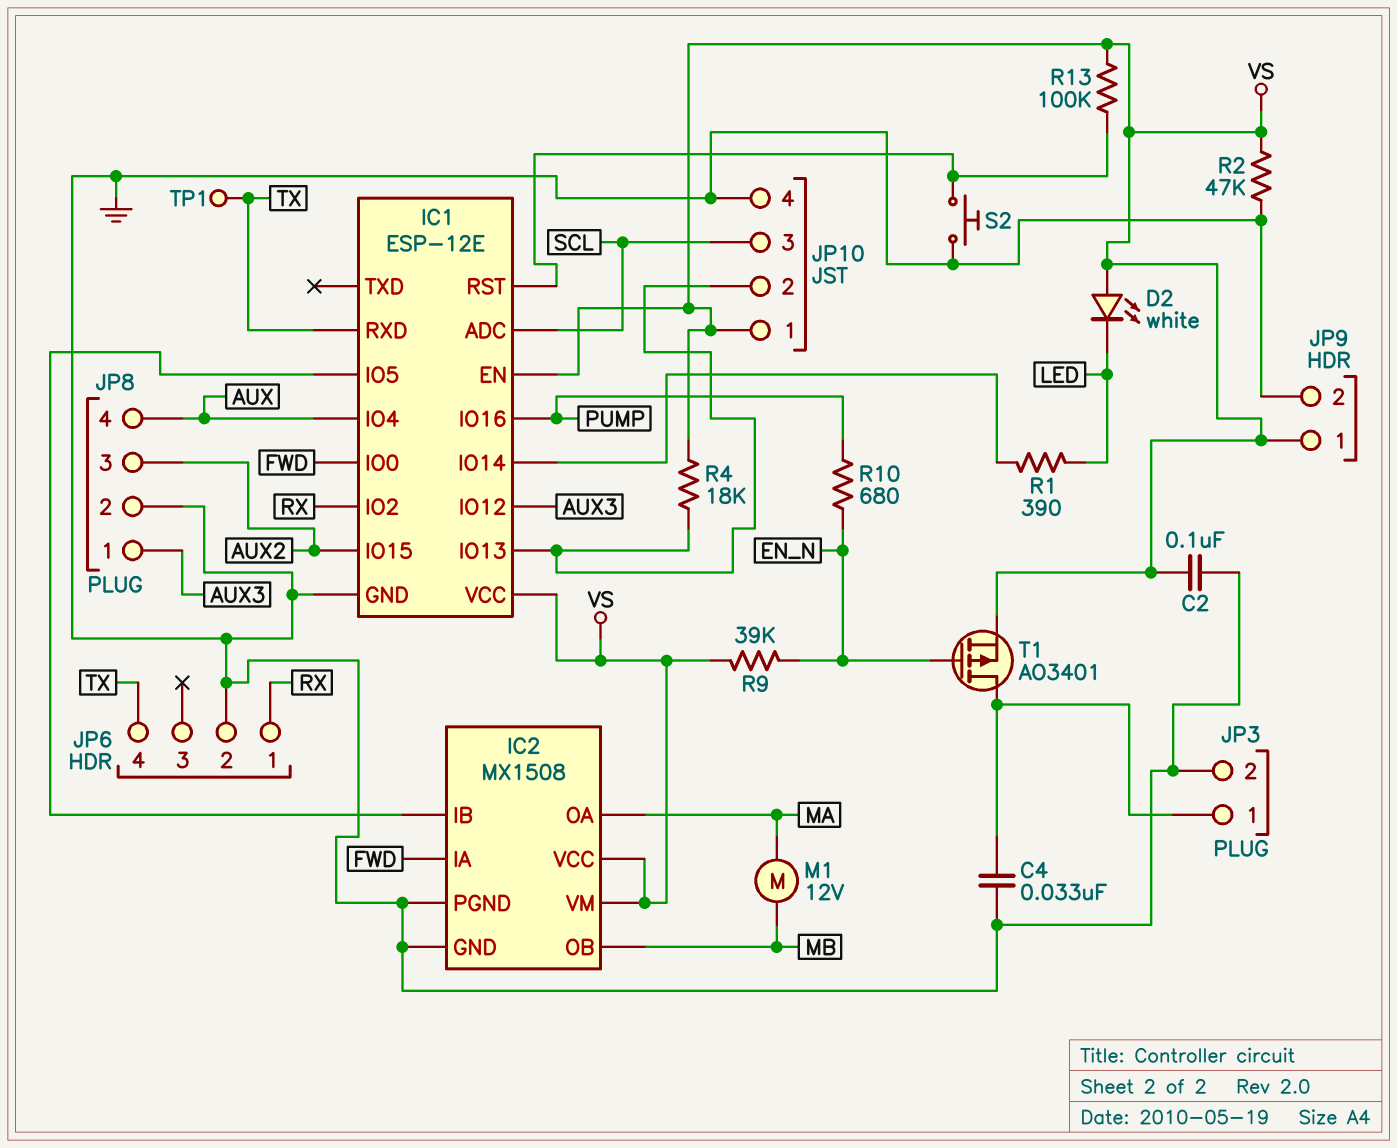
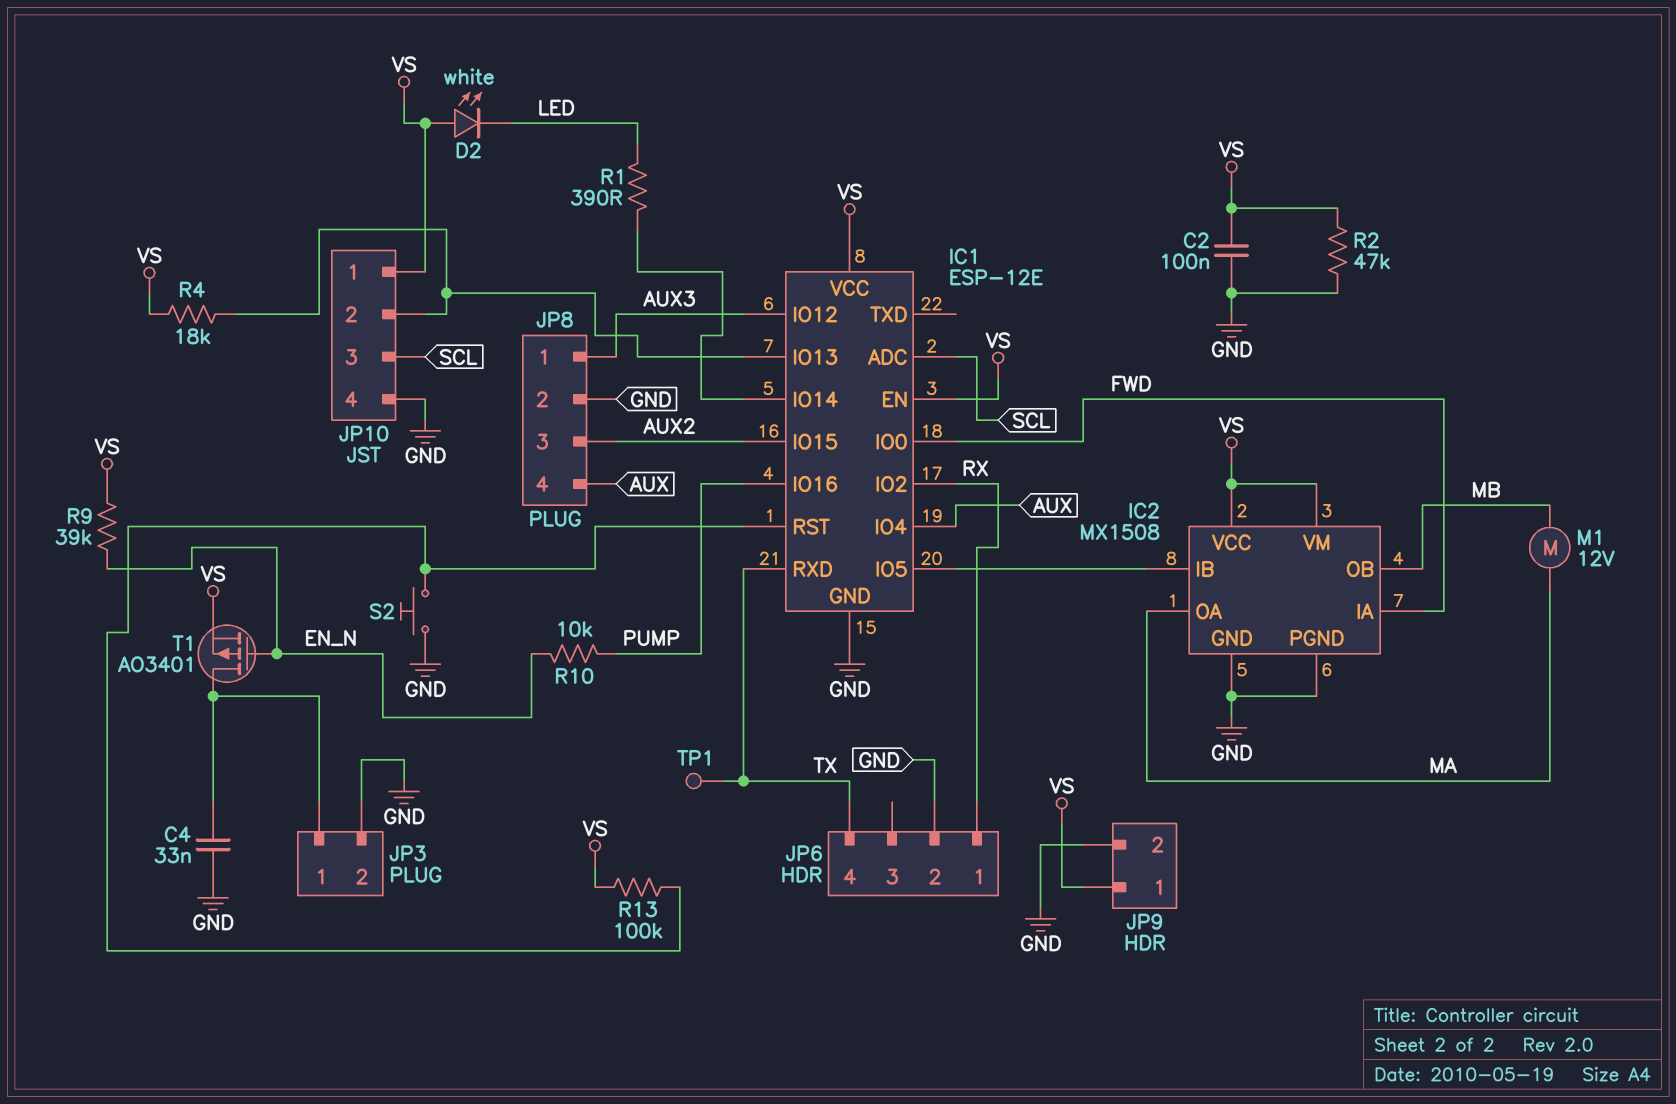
R10: 680 (EN_N, PUMP) -> 10k (EN_N, PUMP)

